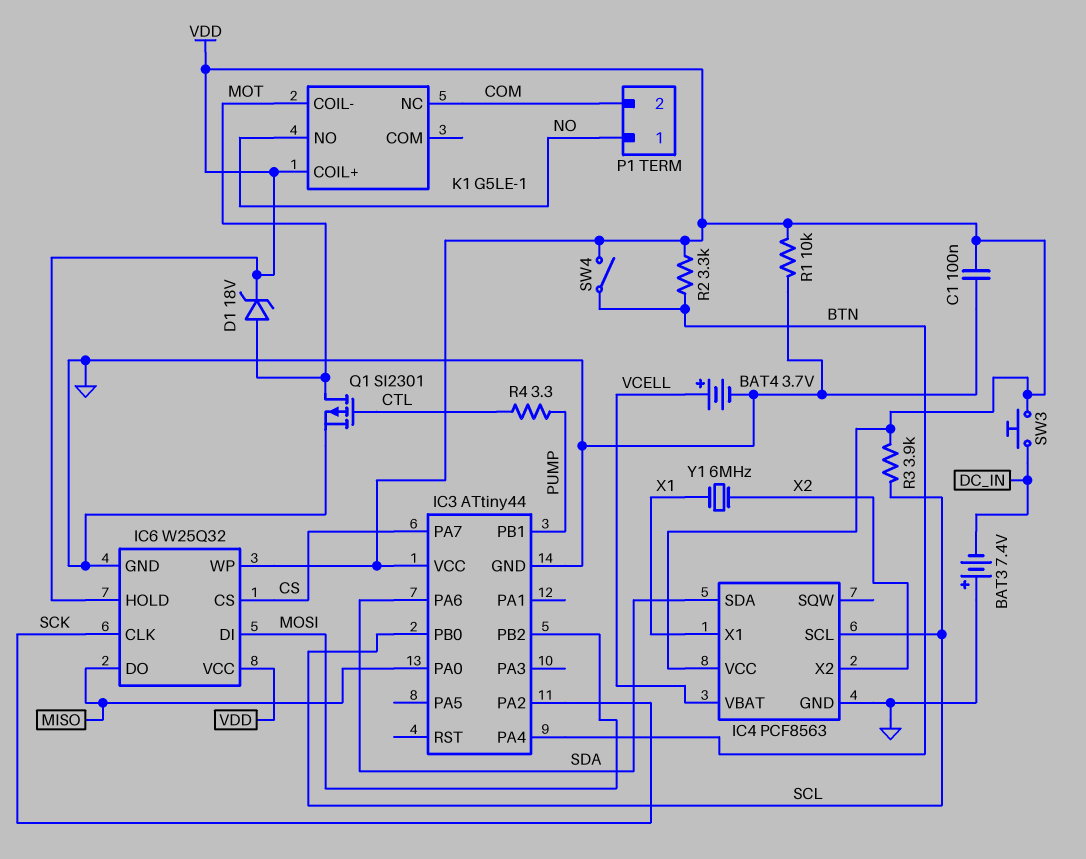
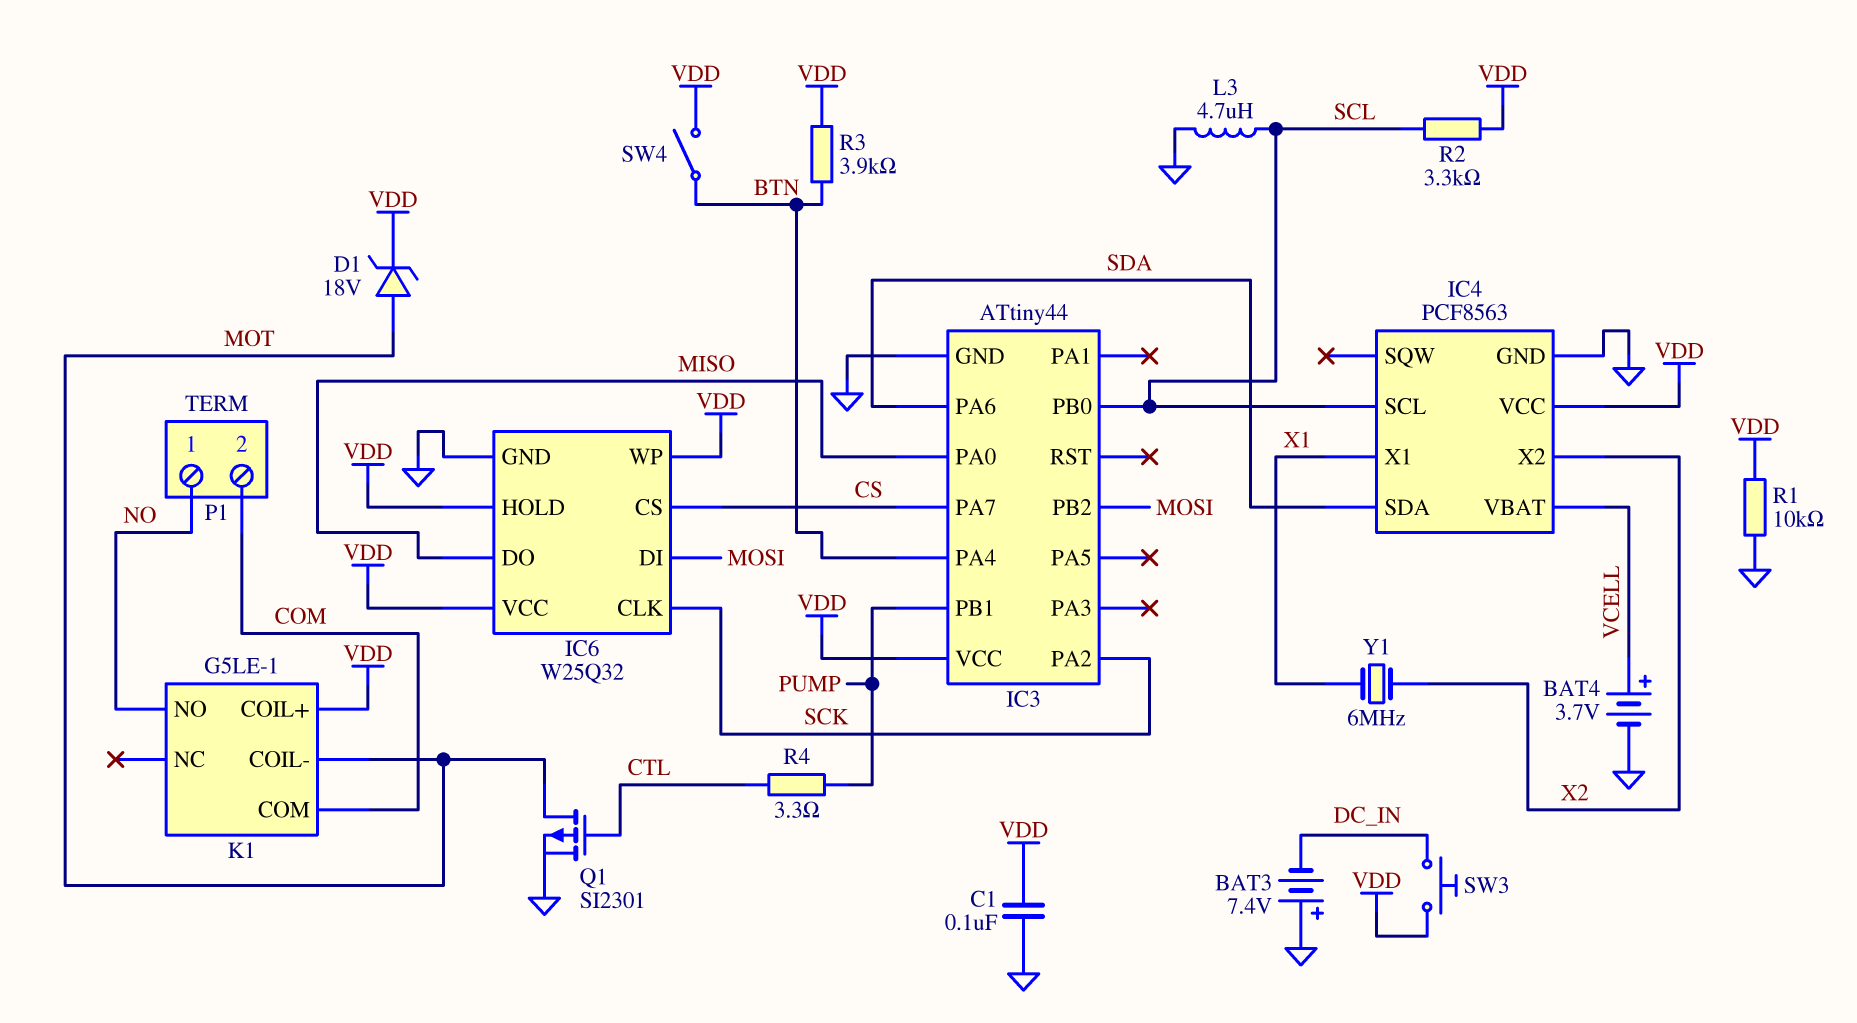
K1 pin COM: none -> COM
K1 pin NC: COM -> none
L3: none -> 4.7uH (GND, SCL)
R2: 3.3k (BTN, VDD) -> 3.3k (SCL, VDD)
R3: 3.9k (SCL, VDD) -> 3.9k (BTN, VDD)

